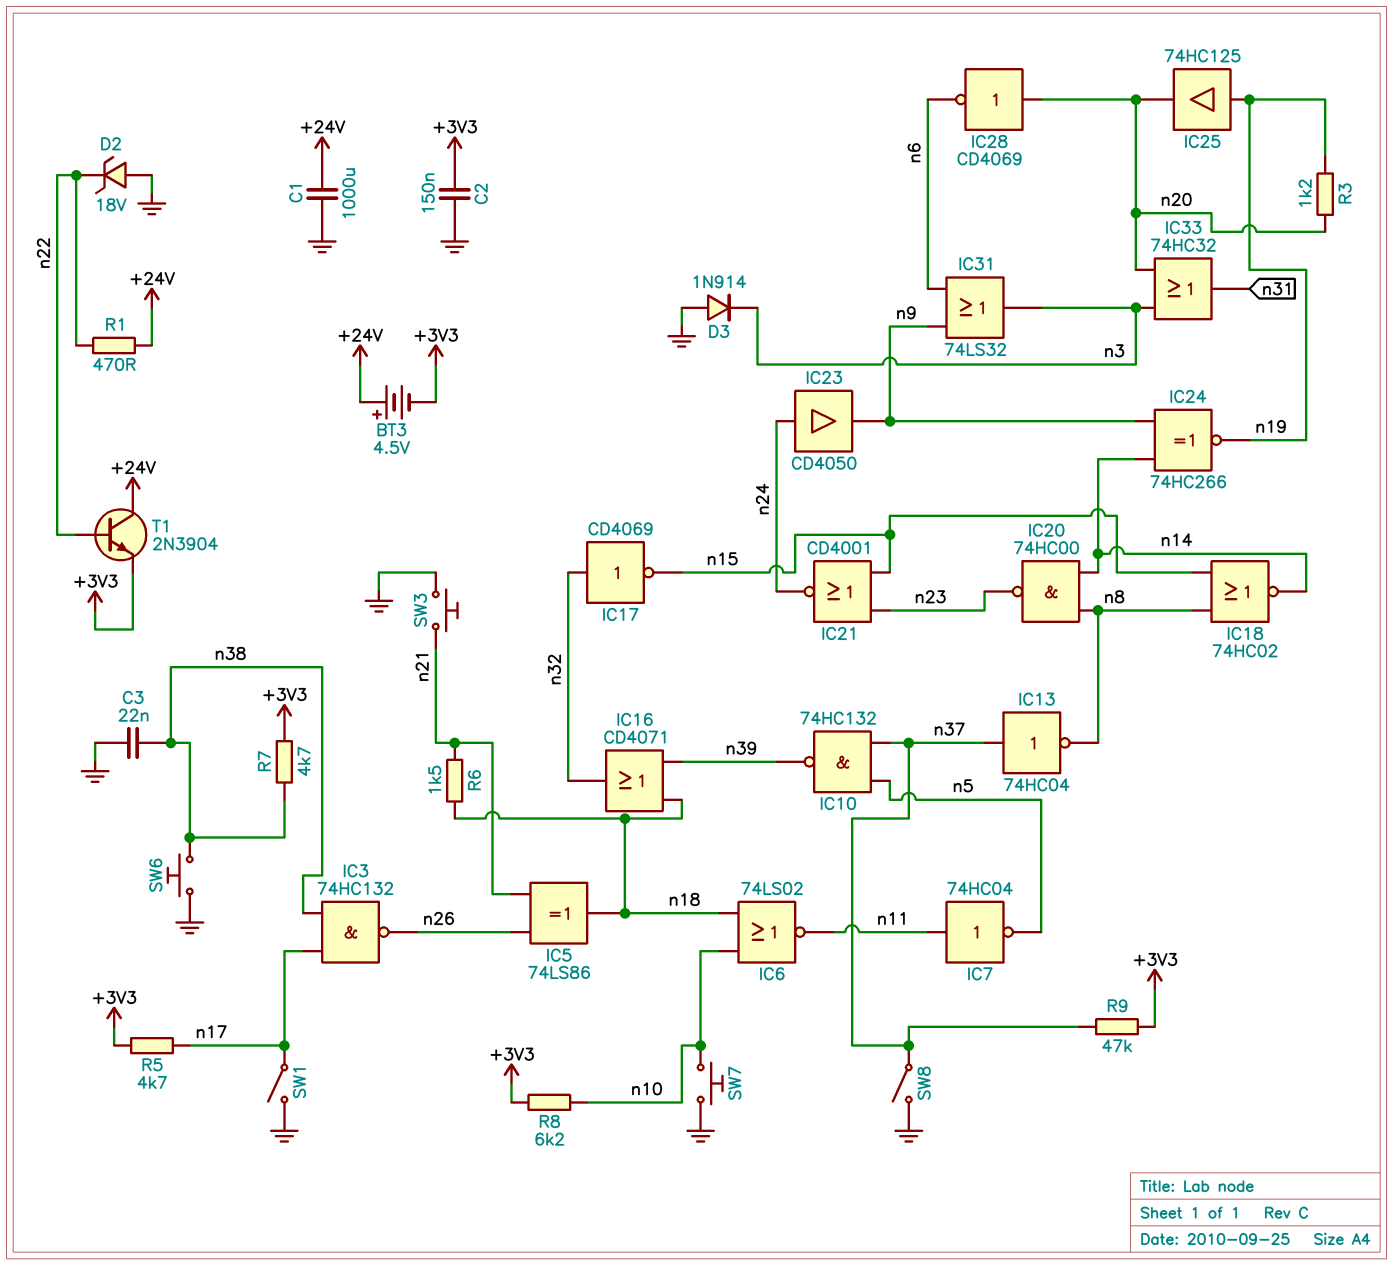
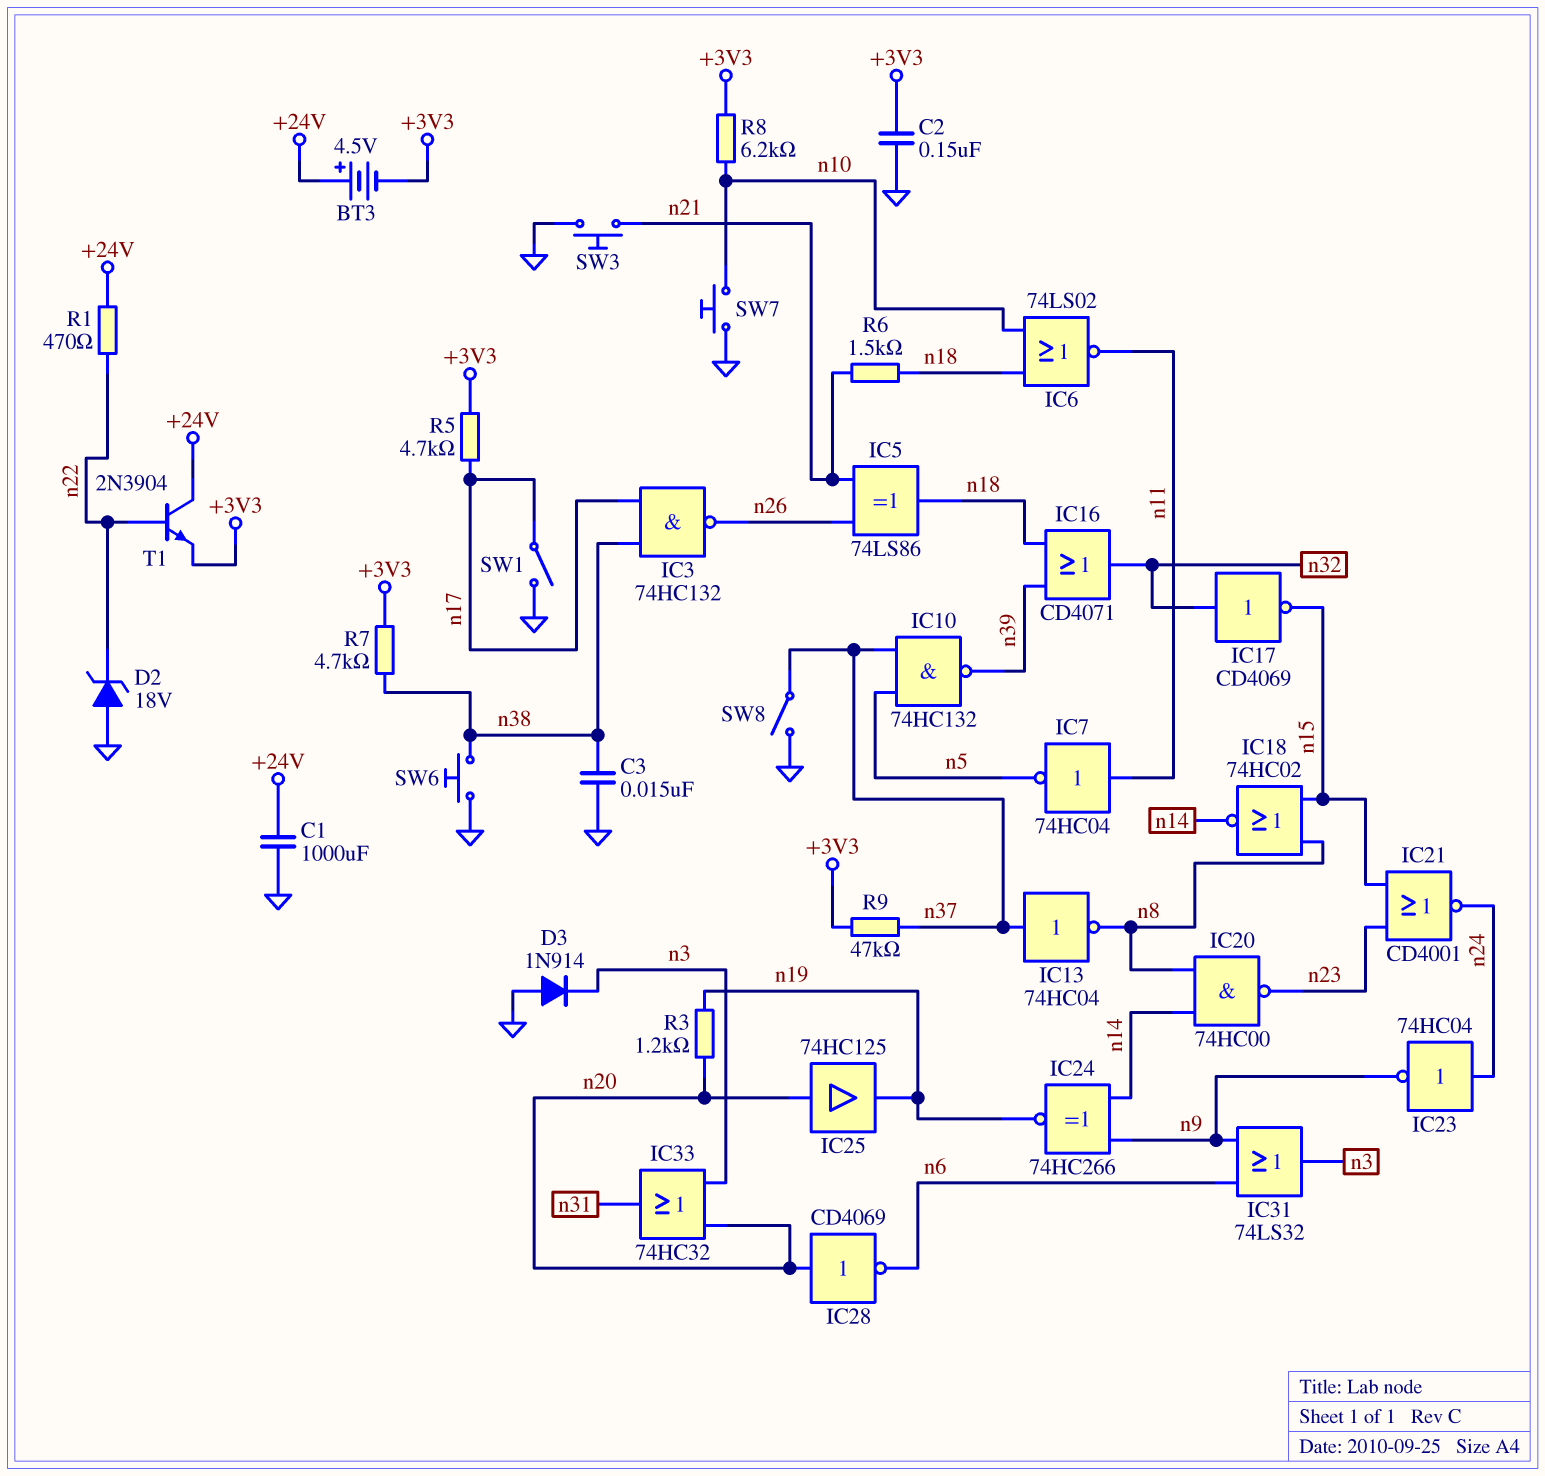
C3: 22nF (GND, n38) -> 15nF (GND, n38)
IC23: buffer CD4050 (in n24, out n9) -> NOT 74HC04 (in n24, out n9)
IC25: buffer 74HC125 (in n19, out n20) -> buffer 74HC125 (in n20, out n19)

